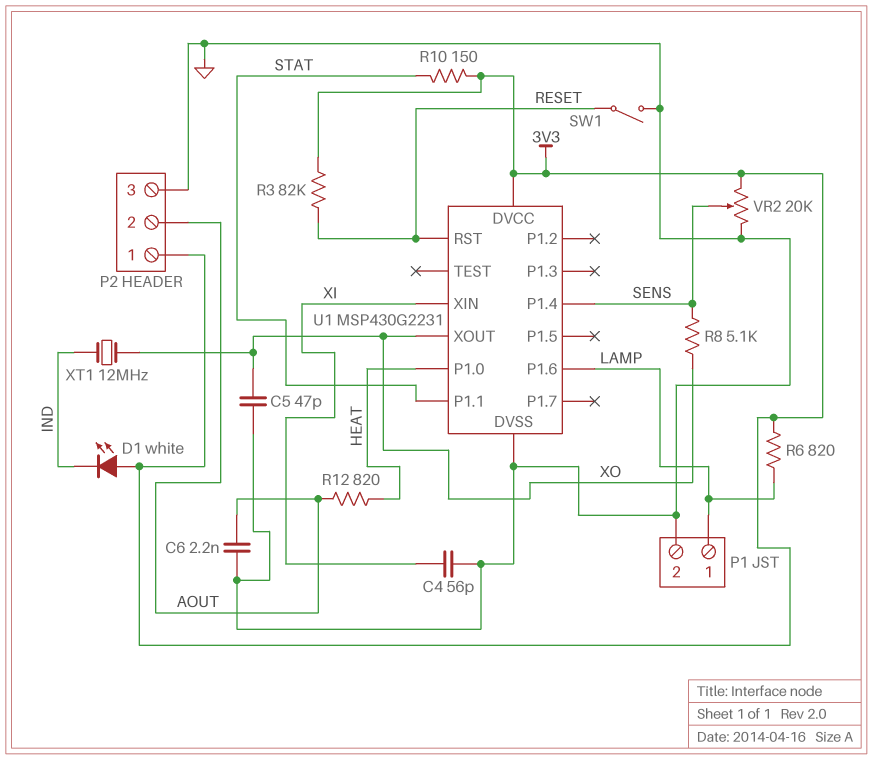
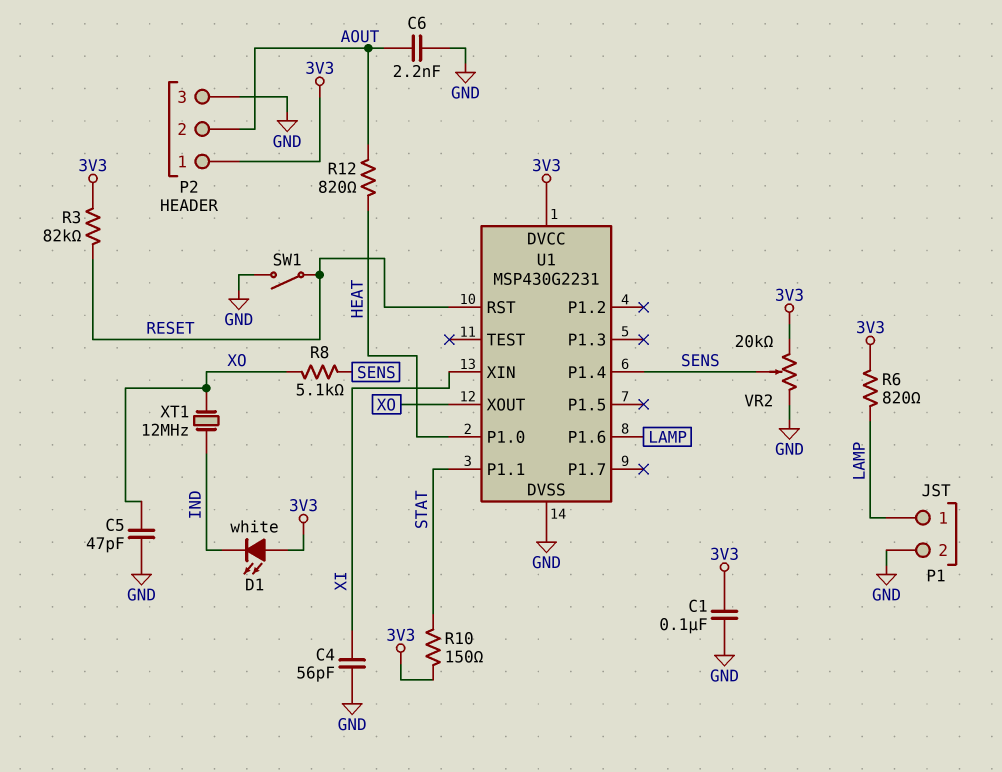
C1: none -> 100nF (3V3, GND)

